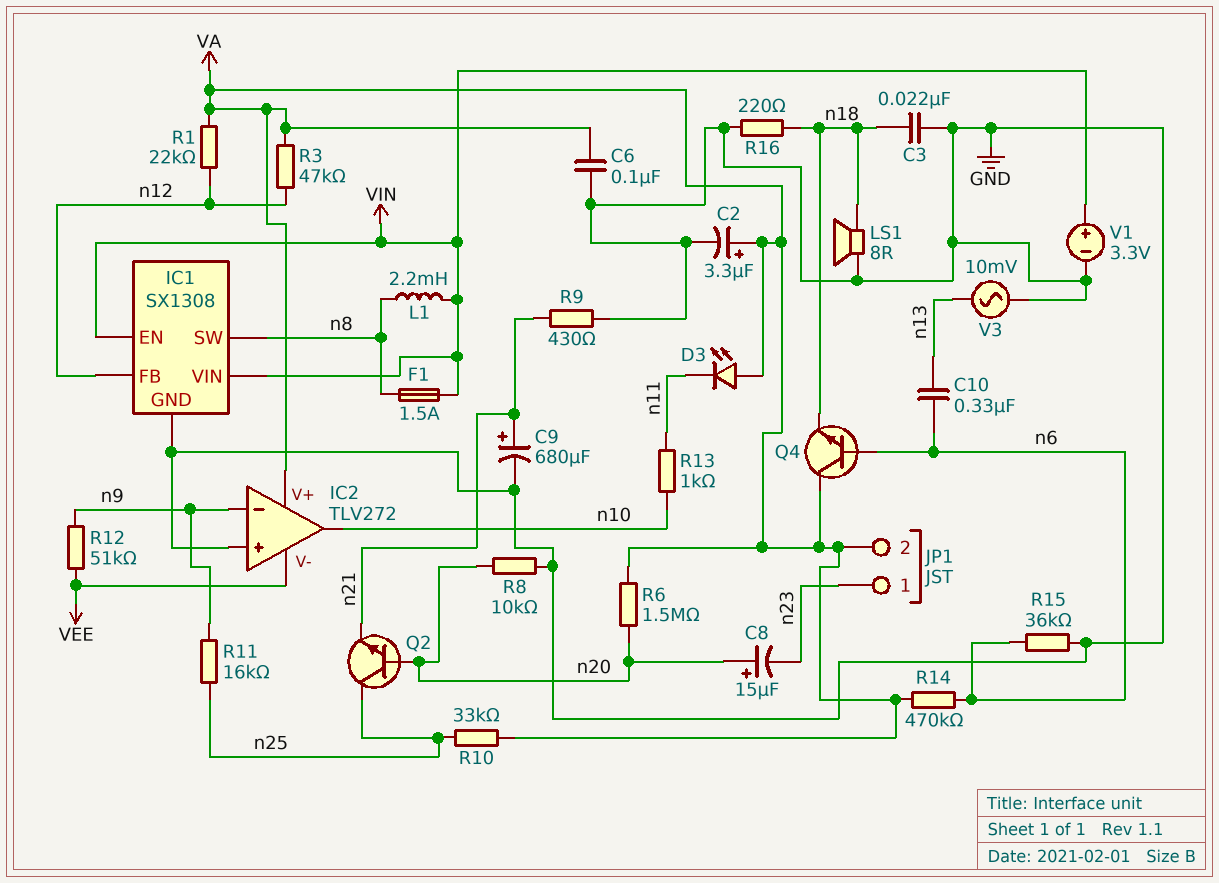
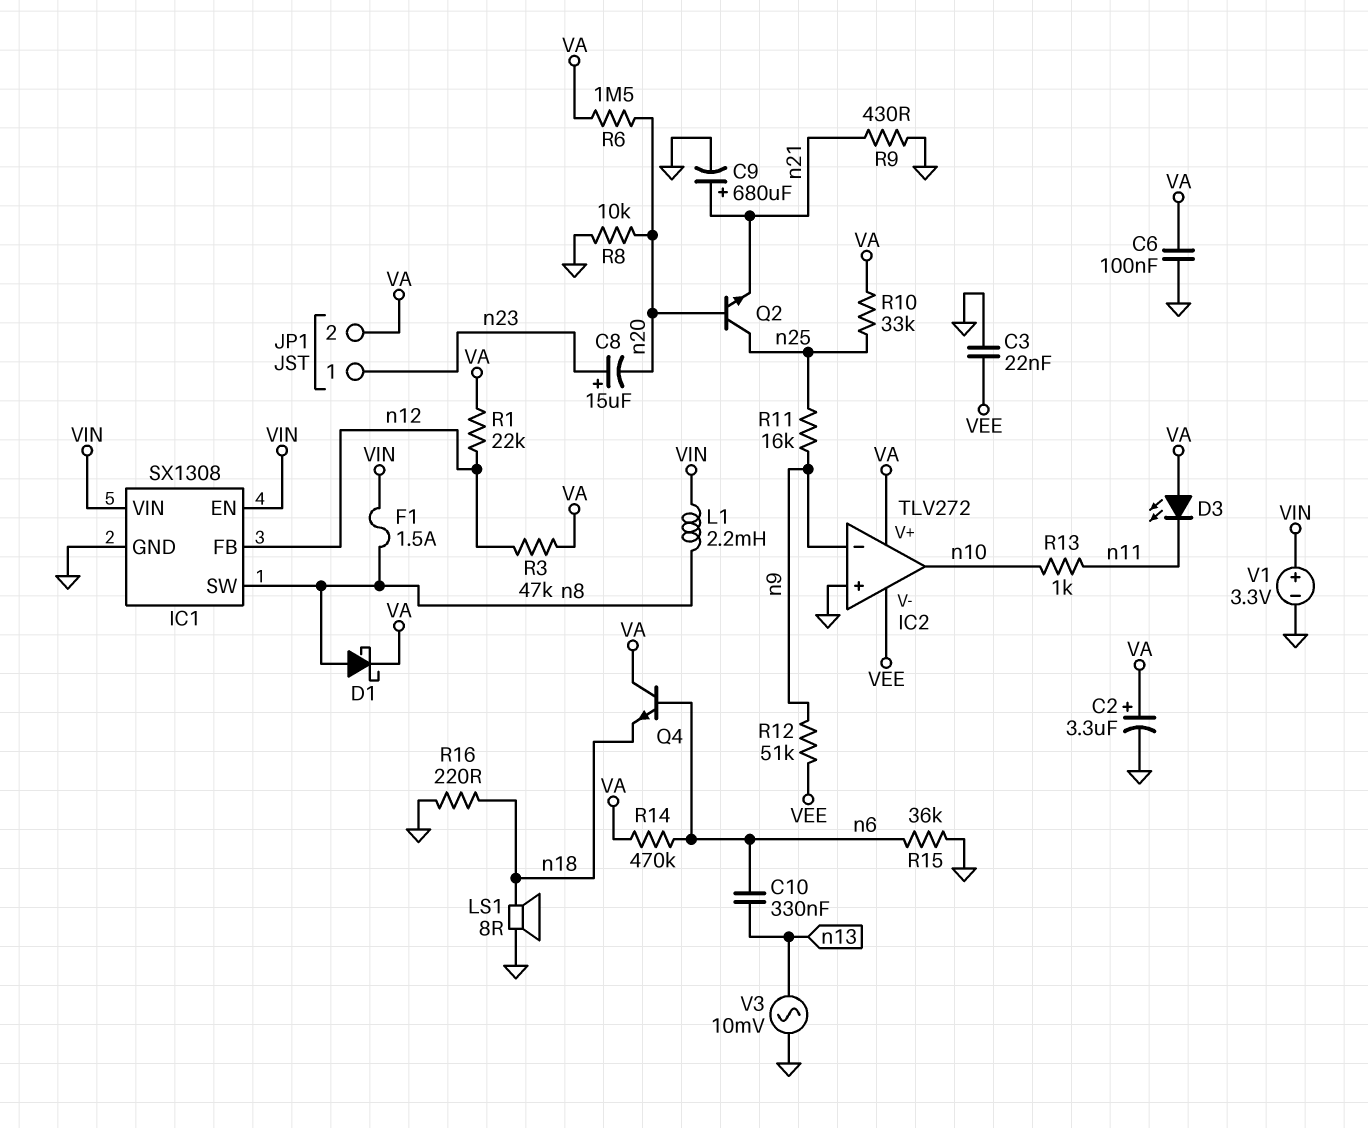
C3: 22nF (GND, n18) -> 22nF (GND, VEE)
C8: 15uF (plus n20, minus n23) -> 15uF (plus n23, minus n20)
D1: none -> schottky (A n8, K VA)

